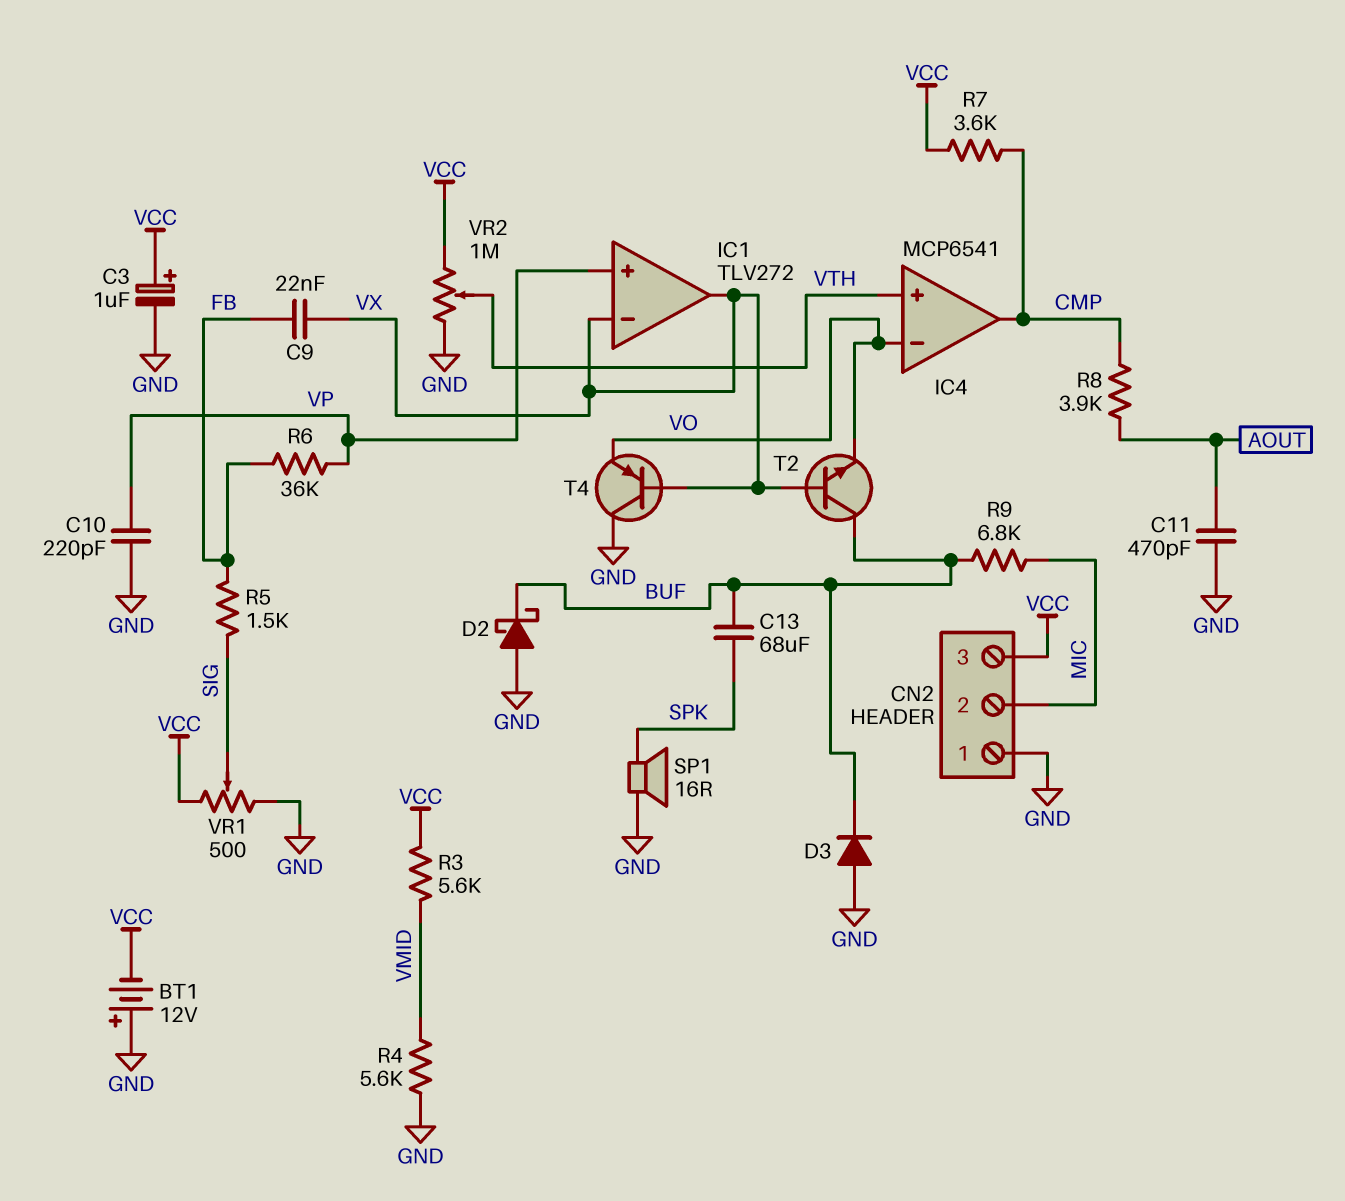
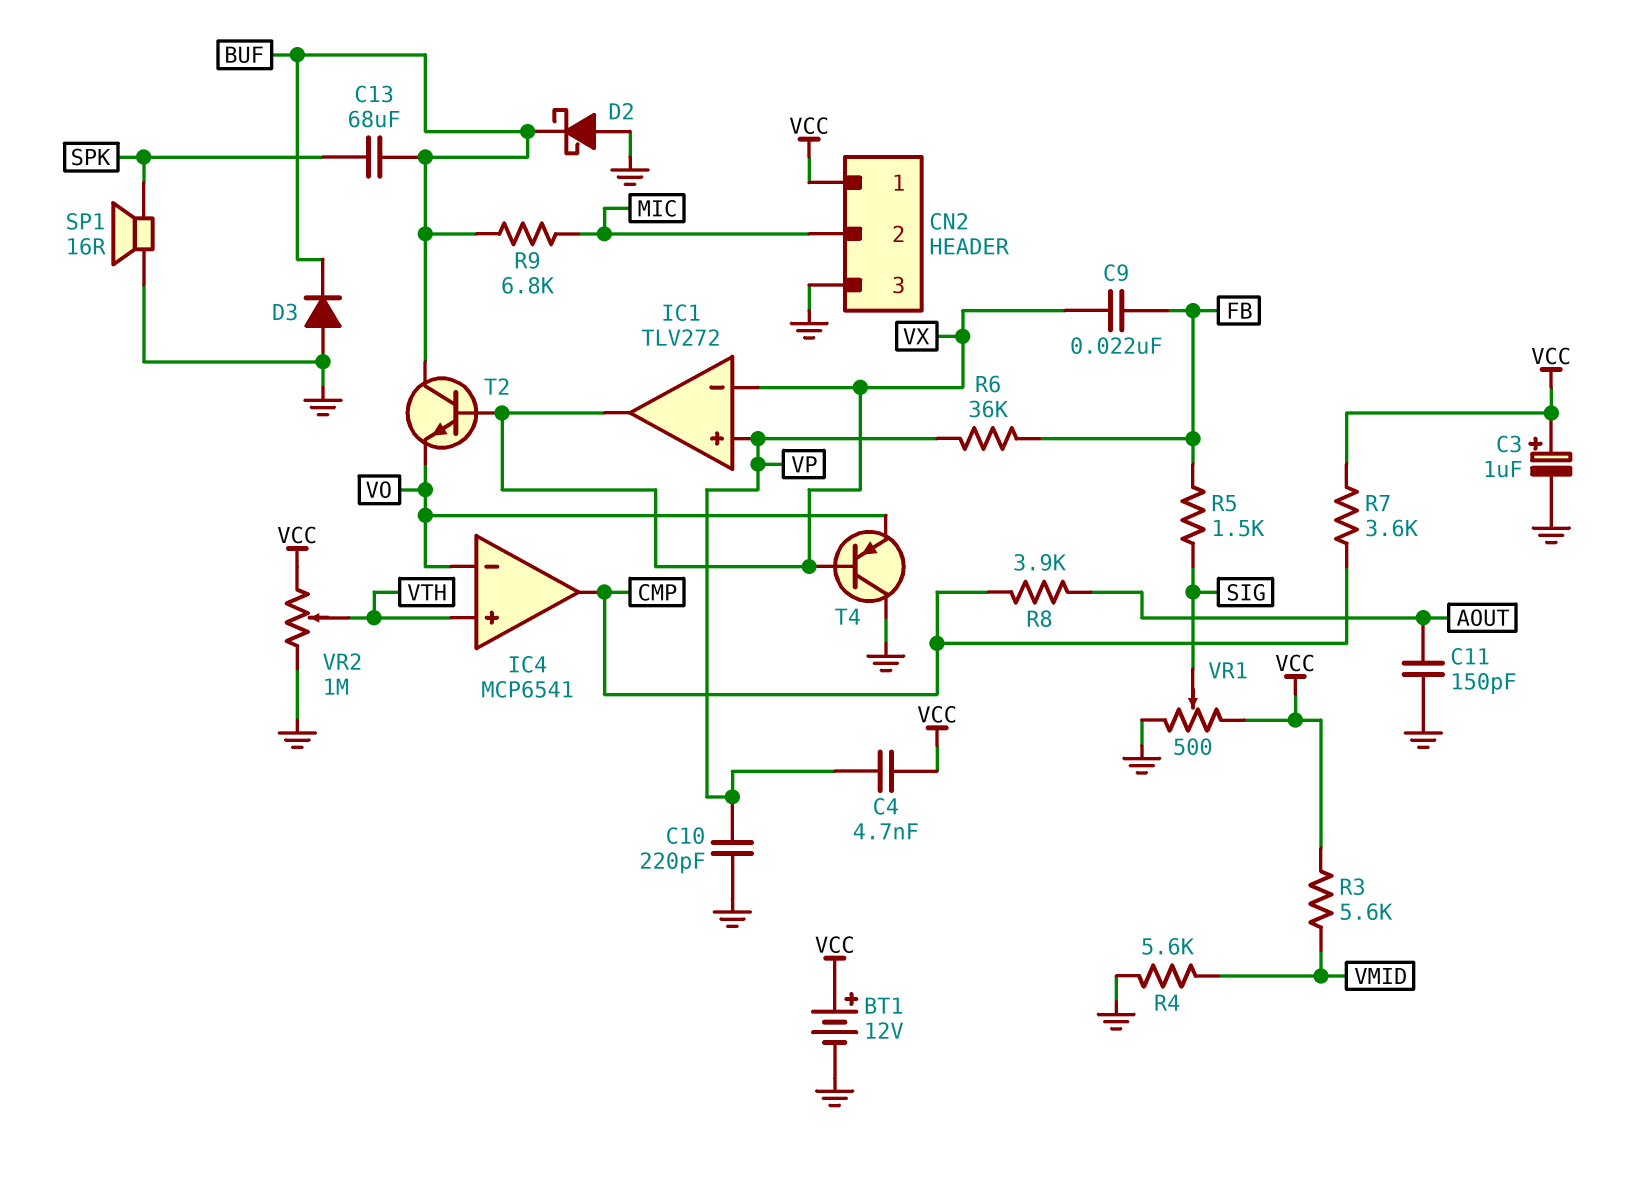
BT1: 12V (plus GND, minus VCC) -> 12V (plus VCC, minus GND)
C4: none -> 4.7nF (VCC, VP)
C11: 470pF (AOUT, GND) -> 150pF (AOUT, GND)
CN2 pin 1: GND -> VCC
CN2 pin 3: VCC -> GND

